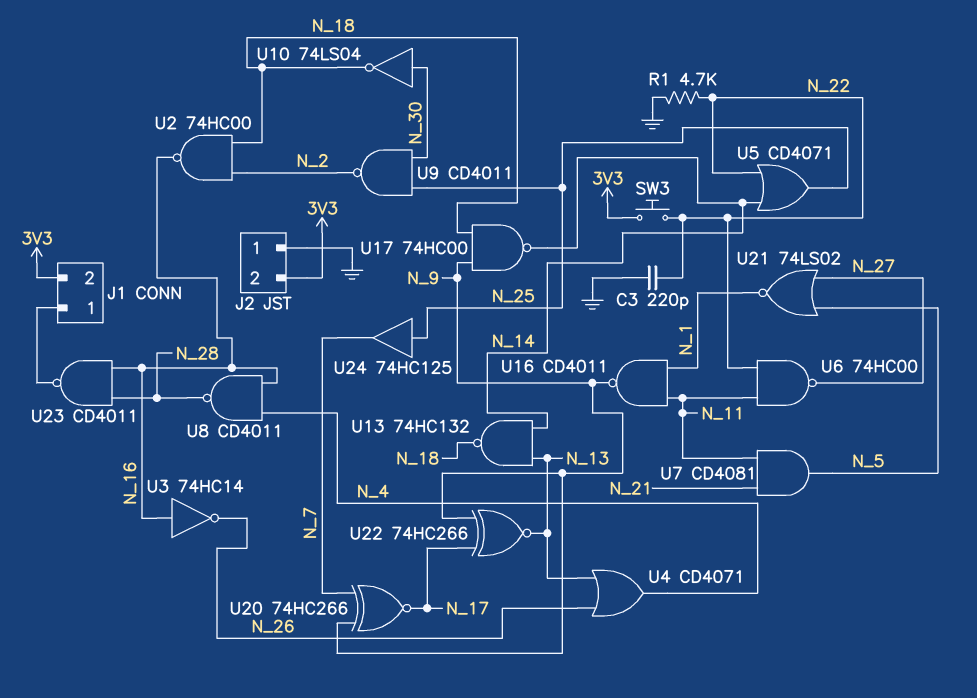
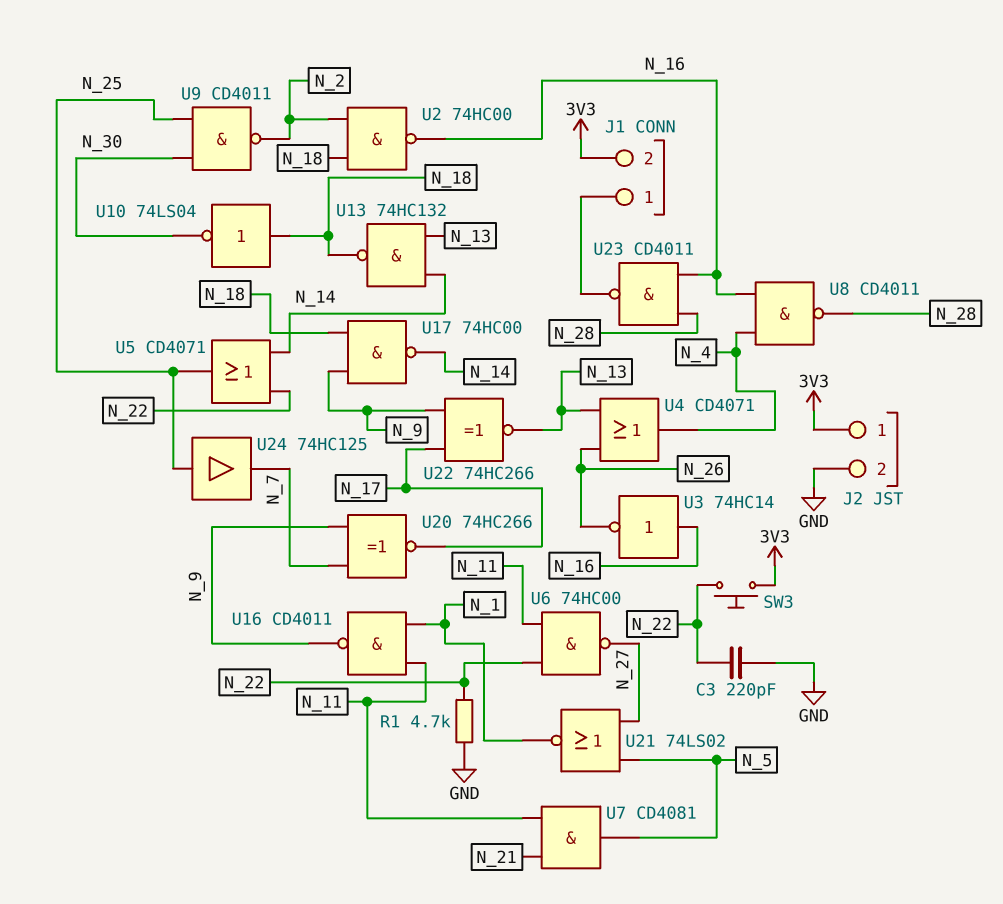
J2 pin 1: GND -> 3V3
J2 pin 2: 3V3 -> GND
U10: NOT 74LS04 (in N_30, out N_18) -> NOT 74LS04 (in N_18, out N_30)

